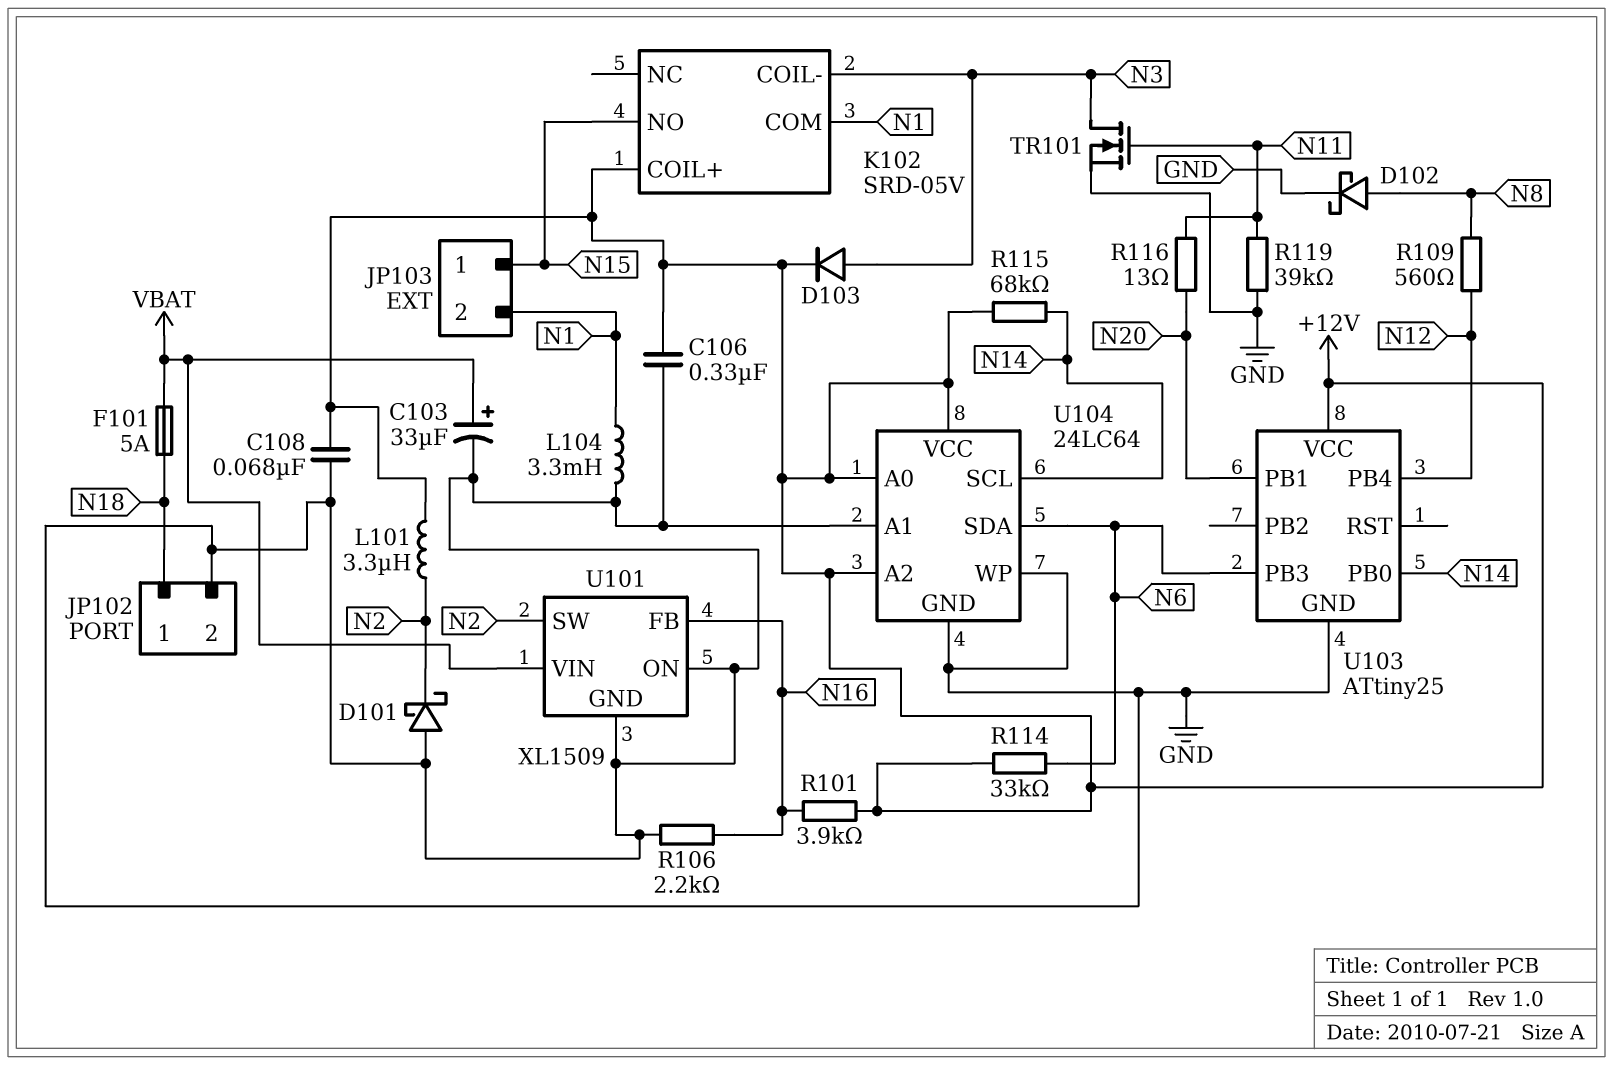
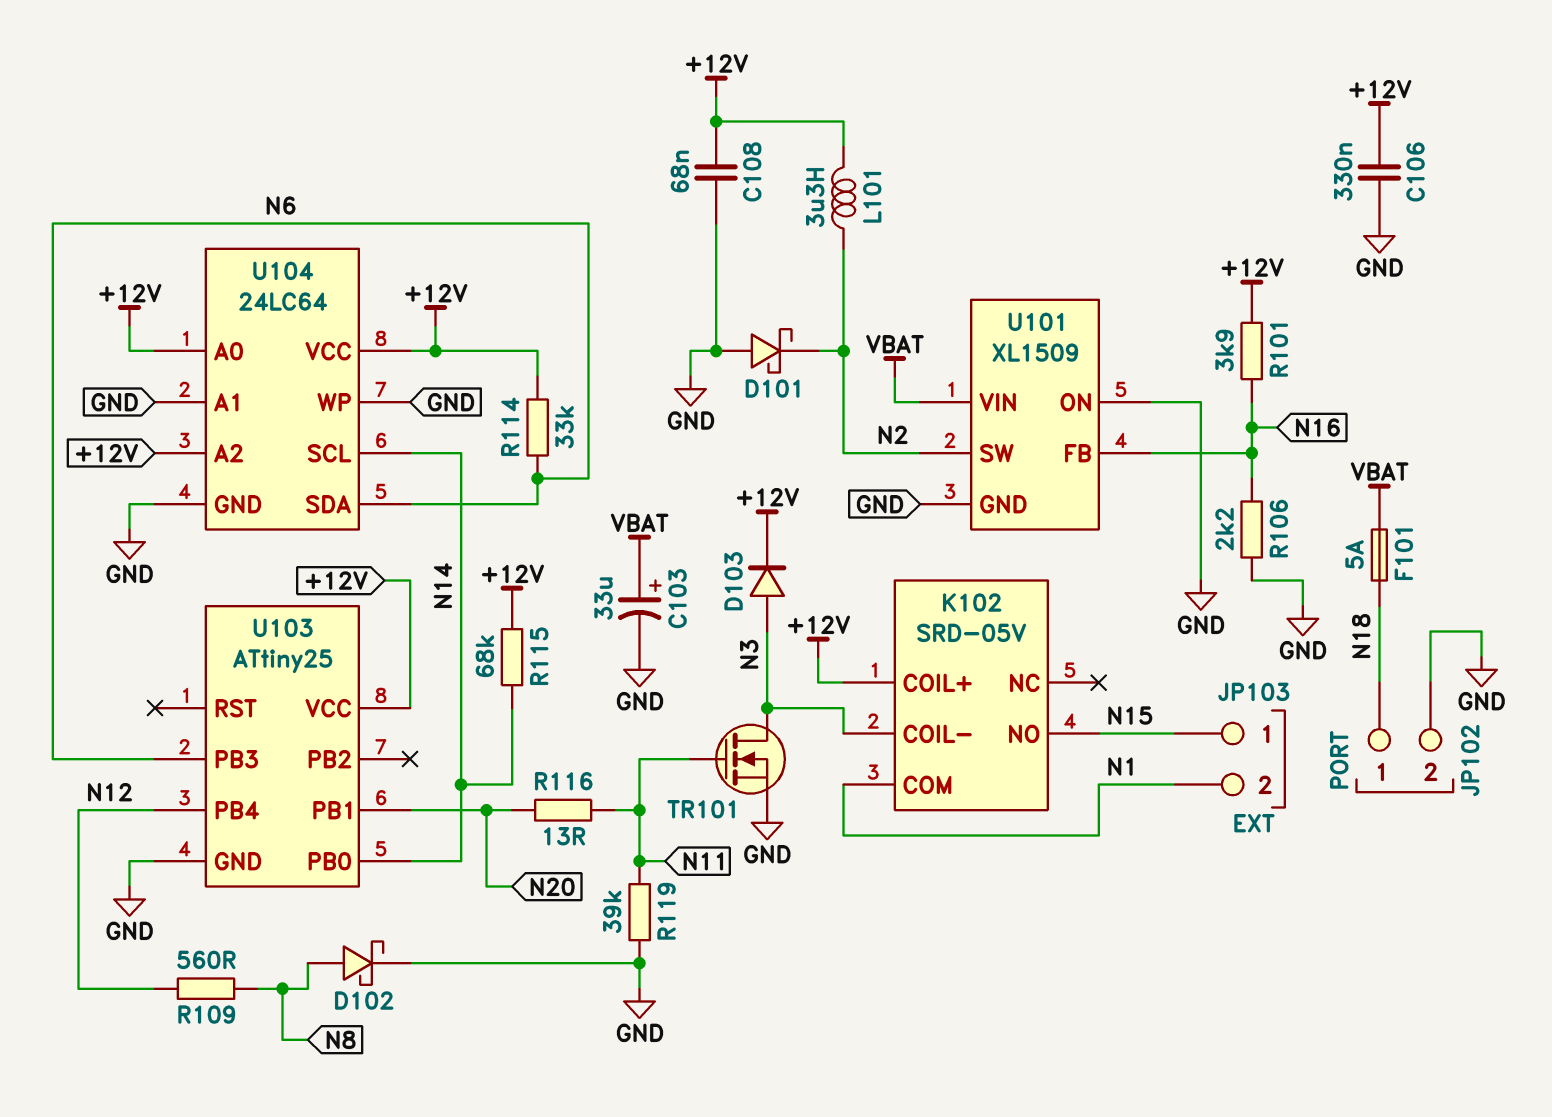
L104: 3.3mH (GND, N1) -> none

